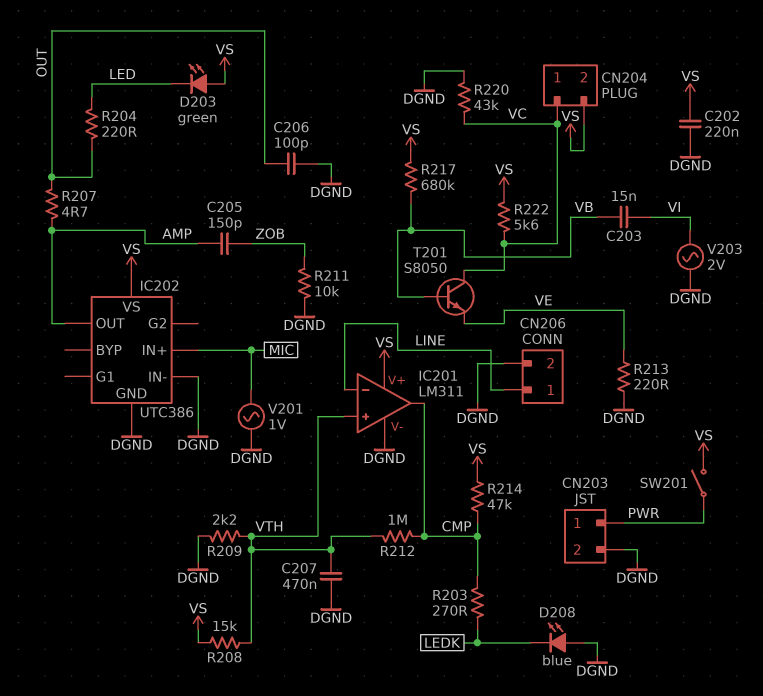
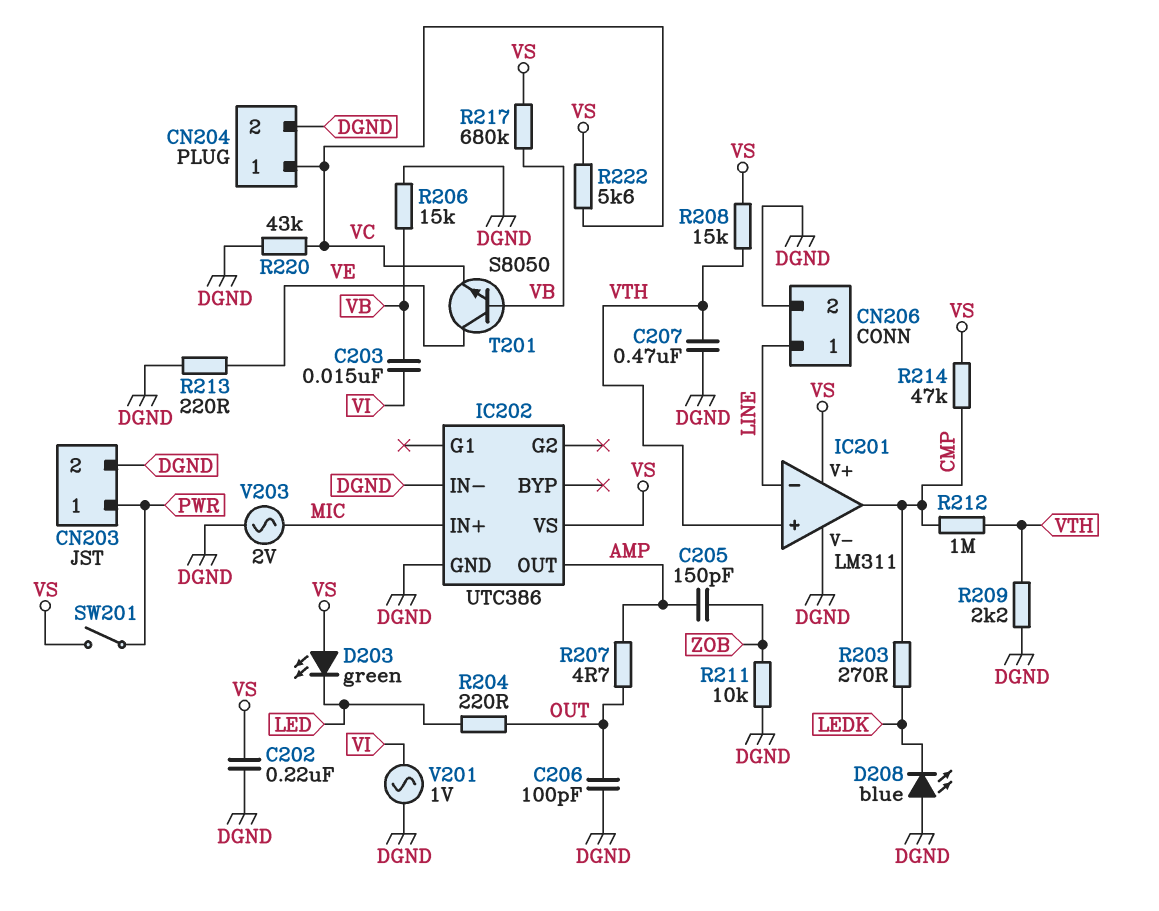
CN204 pin 2: VS -> DGND
R206: none -> 15k (DGND, VB)
T201: NPN S8050 (B VB, C VC, E VE) -> NPN S8050 (B VB, C VE, E VC)
V201: AC 1V (DGND, MIC) -> AC 1V (DGND, VI)
V203: AC 2V (DGND, VI) -> AC 2V (DGND, MIC)

